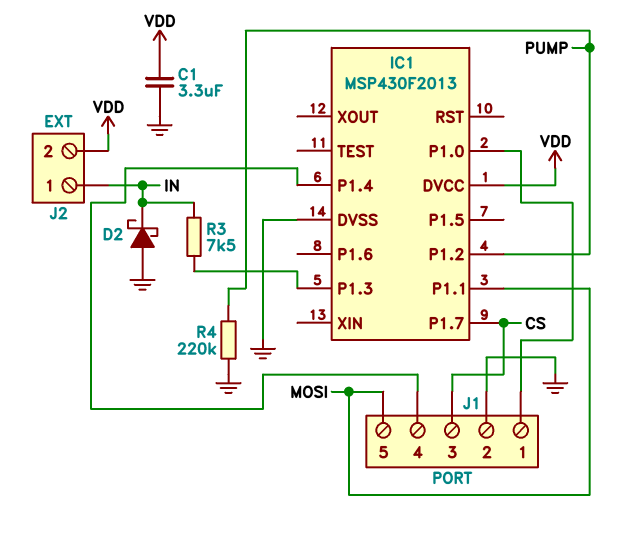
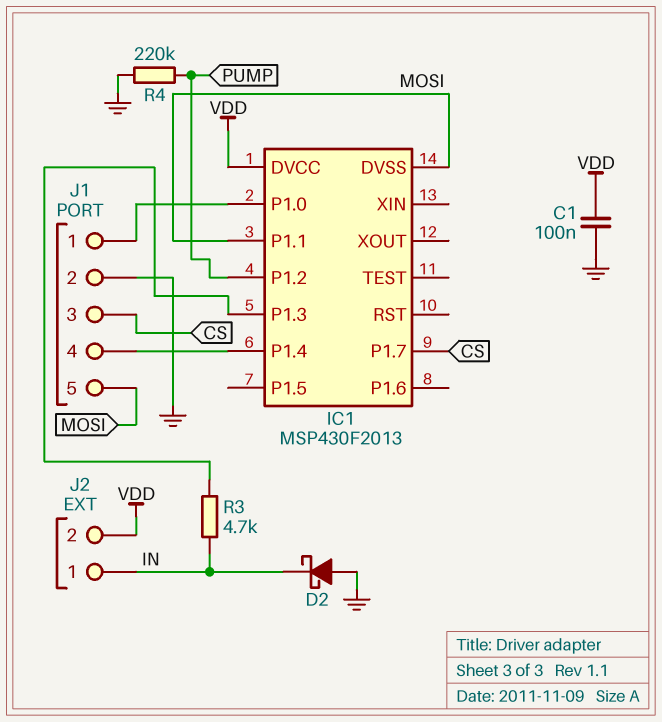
C1: 3.3uF (GND, VDD) -> 100nF (GND, VDD)
IC1 pin DVSS: GND -> MOSI
R3: 7.5k (IC1/P1.3, IN) -> 4.7k (IC1/P1.3, IN)

